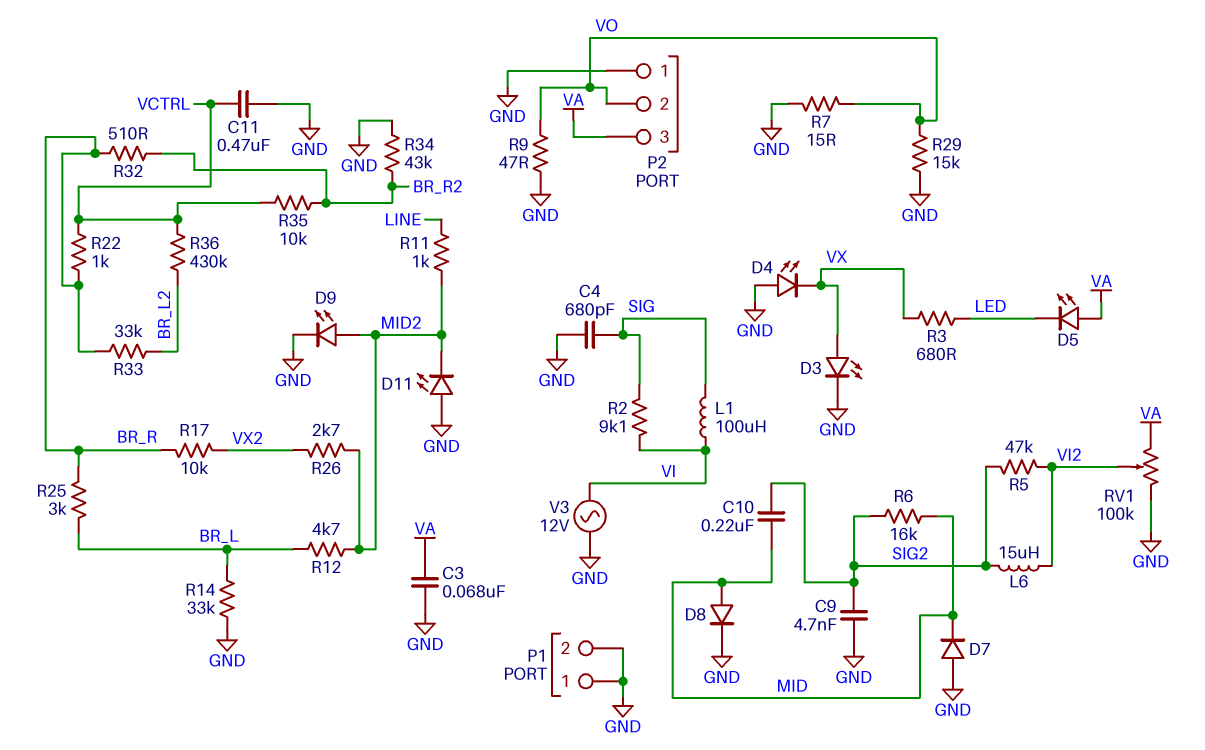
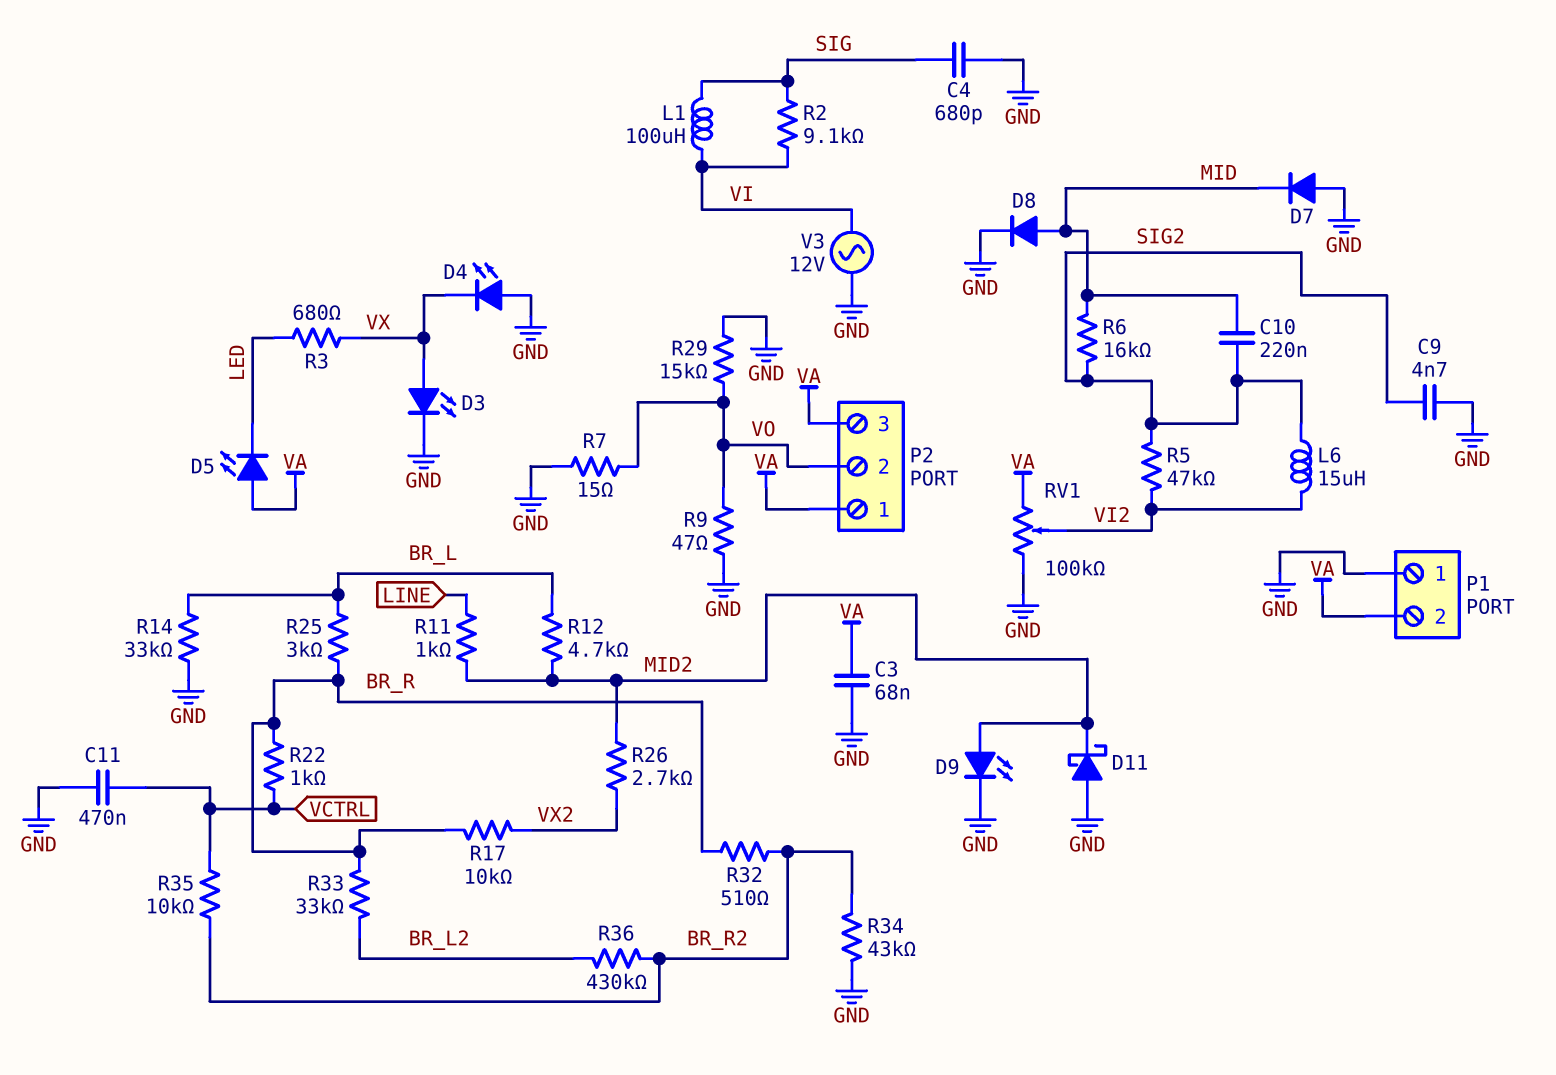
D11: LED (A GND, K MID2) -> schottky (A GND, K MID2)
P1 pin 2: GND -> VA
P2 pin 1: GND -> VA
R36: 430k (BR_L2, VCTRL) -> 430k (BR_L2, BR_R2)

